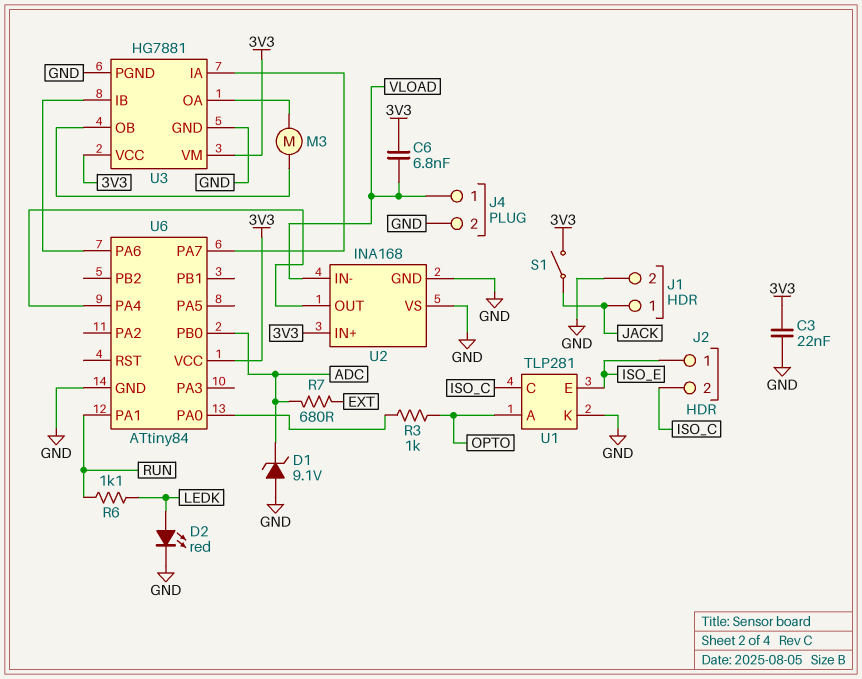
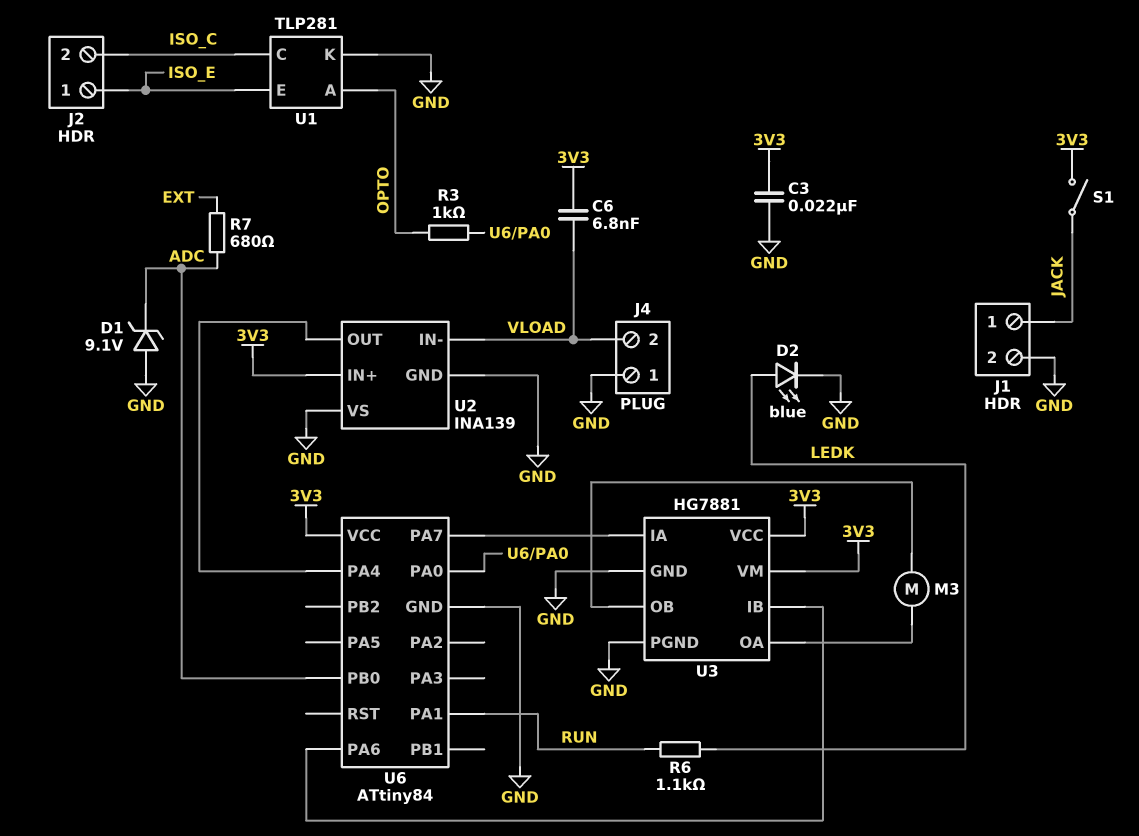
D2: LED red (A LEDK, K GND) -> LED blue (A LEDK, K GND)
J4 pin 1: VLOAD -> GND
J4 pin 2: GND -> VLOAD
U2: INA168 -> INA139

